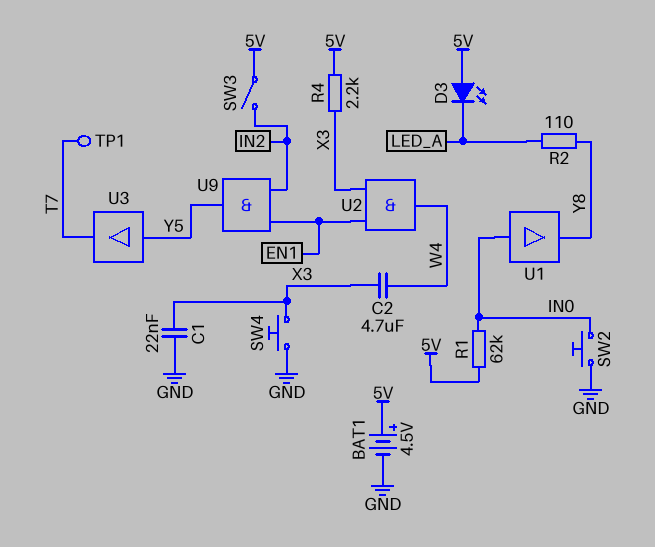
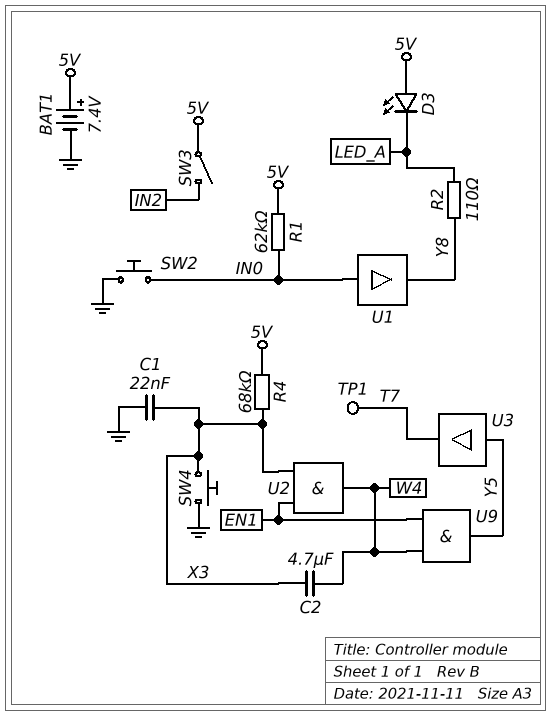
BAT1: 4.5V (plus 5V, minus GND) -> 7.4V (plus 5V, minus GND)
R4: 2.2k (5V, X3) -> 68k (5V, X3)
U9: AND (in EN1, in IN2, out Y5) -> AND (in EN1, in W4, out Y5)

